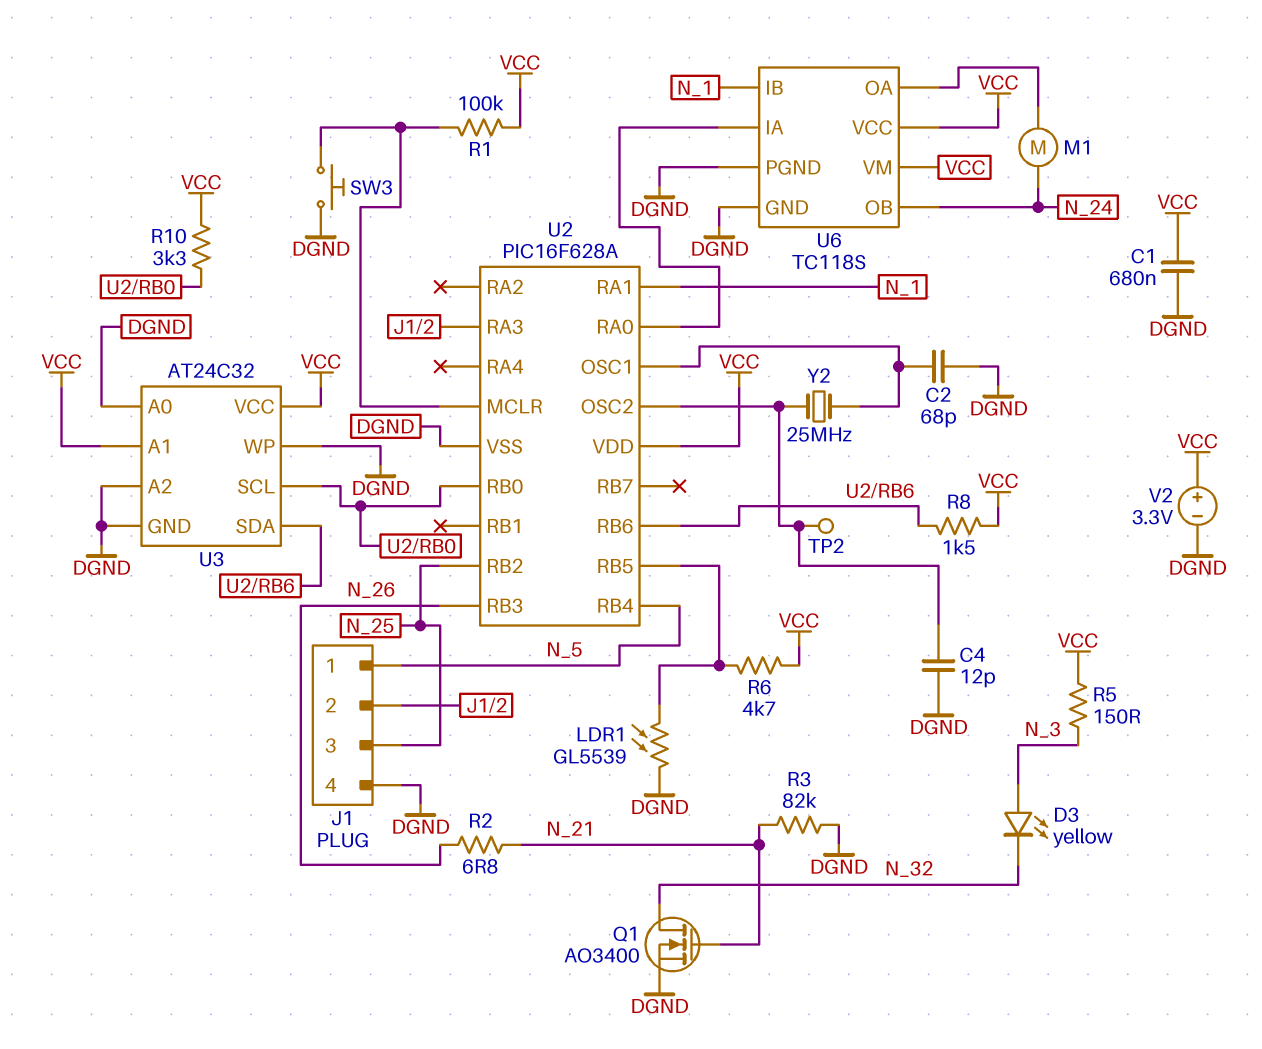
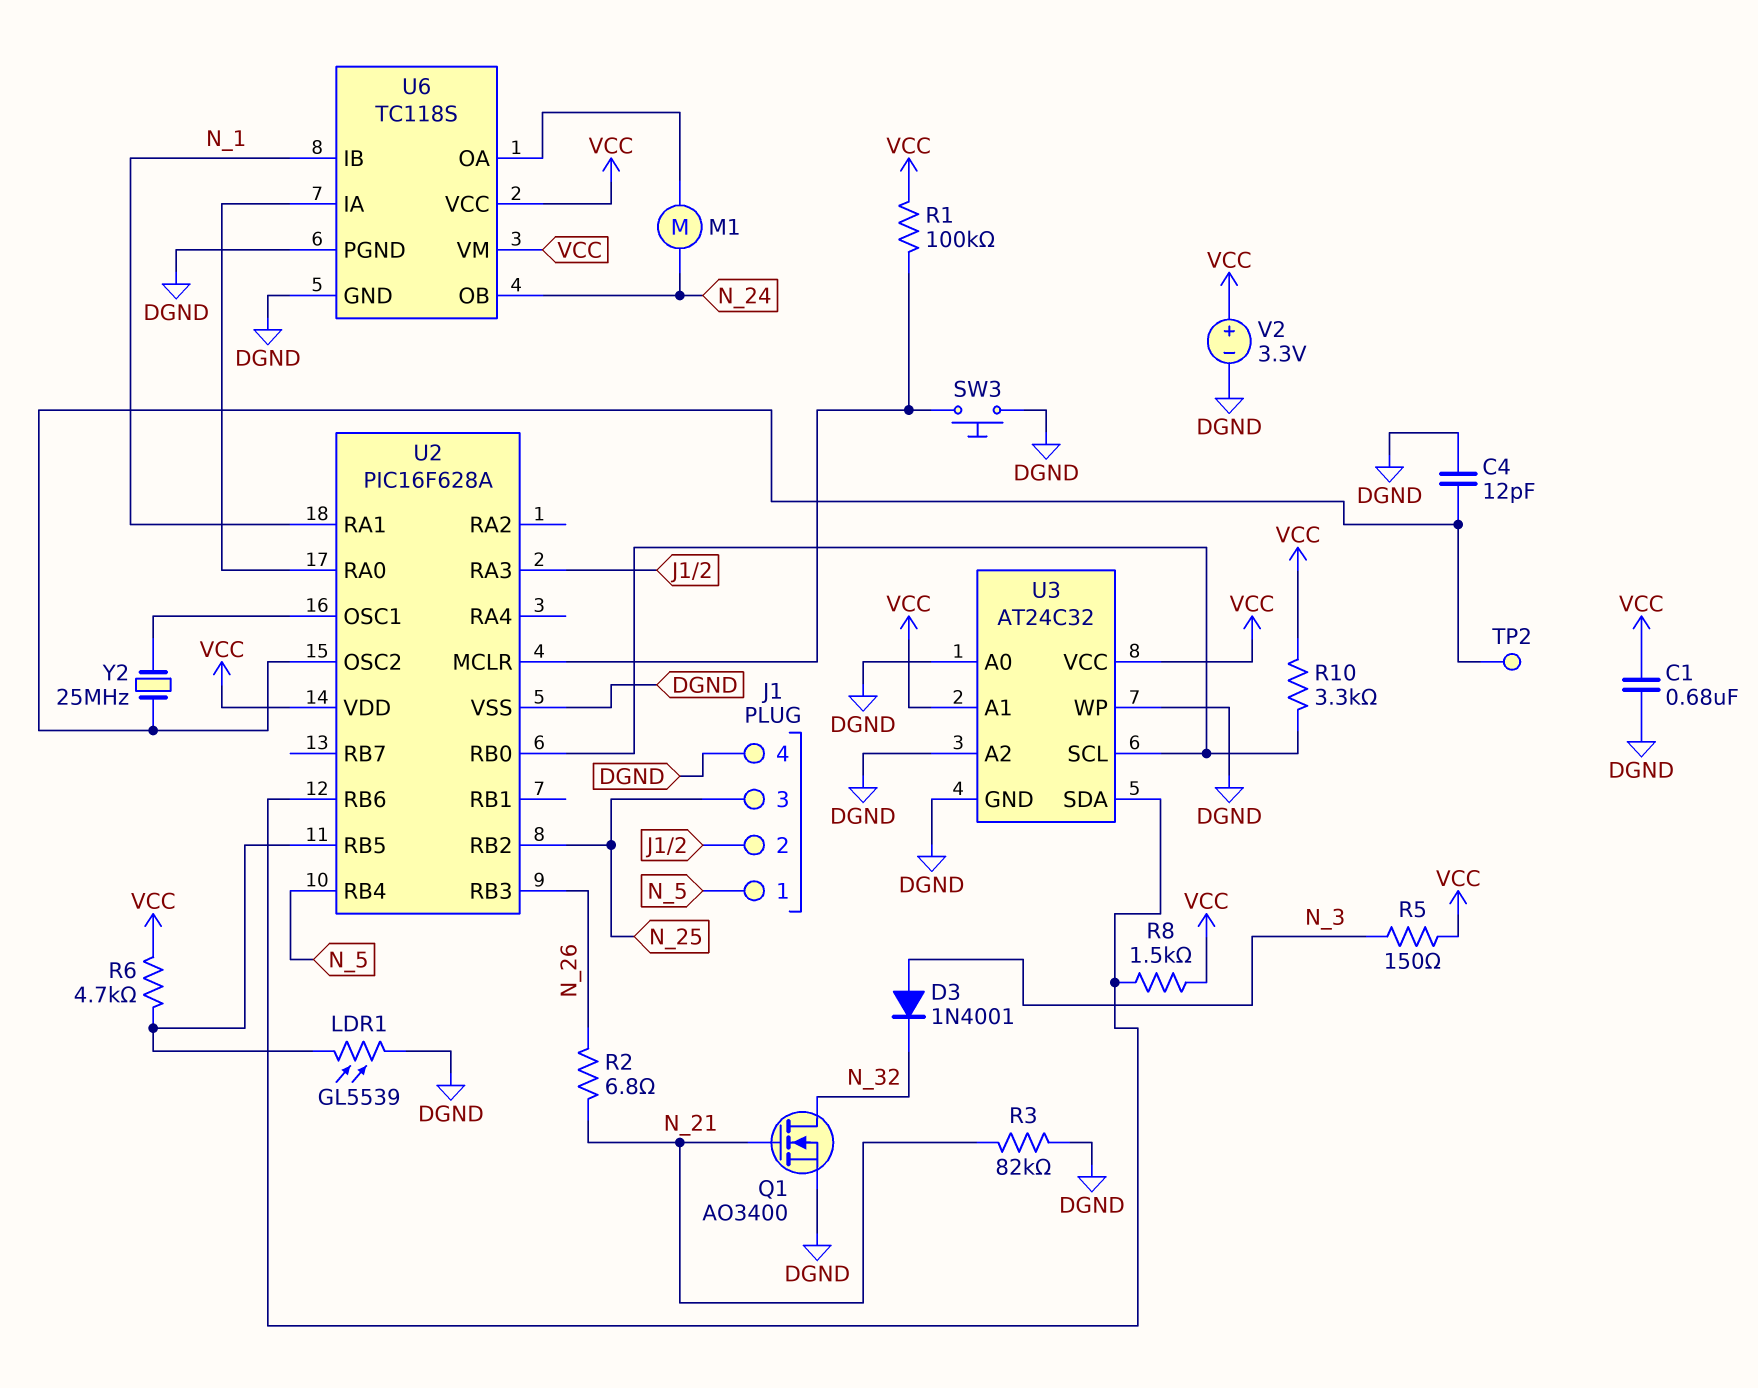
C2: 68pF (DGND, U2/OSC1) -> none
D3: LED yellow (A N_3, K N_32) -> diode 1N4001 (A N_3, K N_32)

